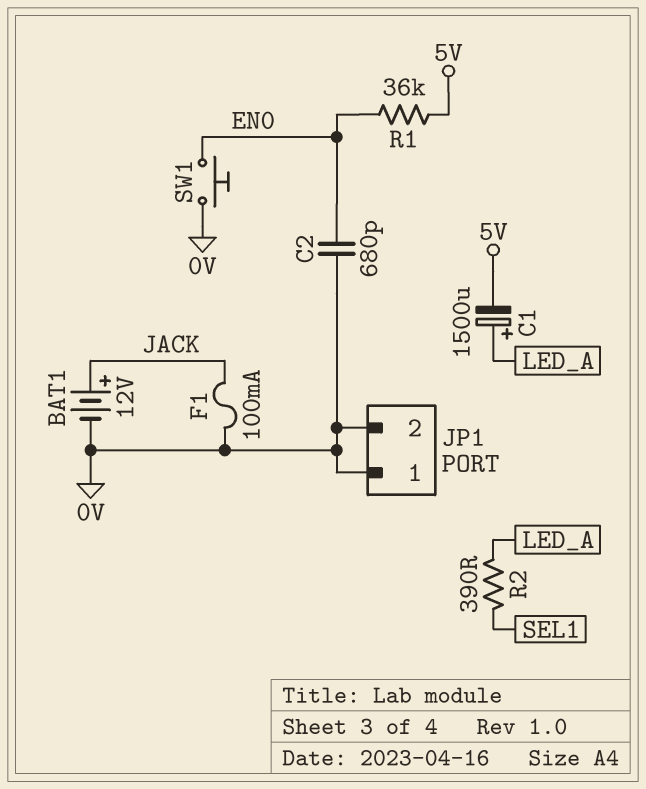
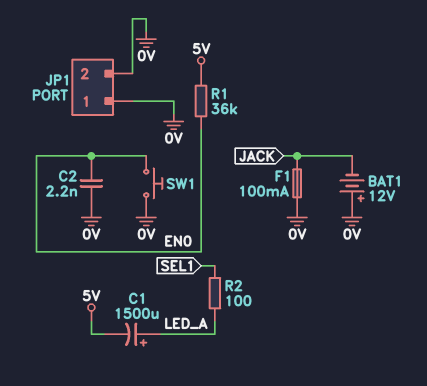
BAT1: 12V (plus JACK, minus 0V) -> 12V (plus 0V, minus JACK)
C2: 680pF (0V, EN0) -> 2.2nF (0V, EN0)
R2: 390 (LED_A, SEL1) -> 100 (LED_A, SEL1)

